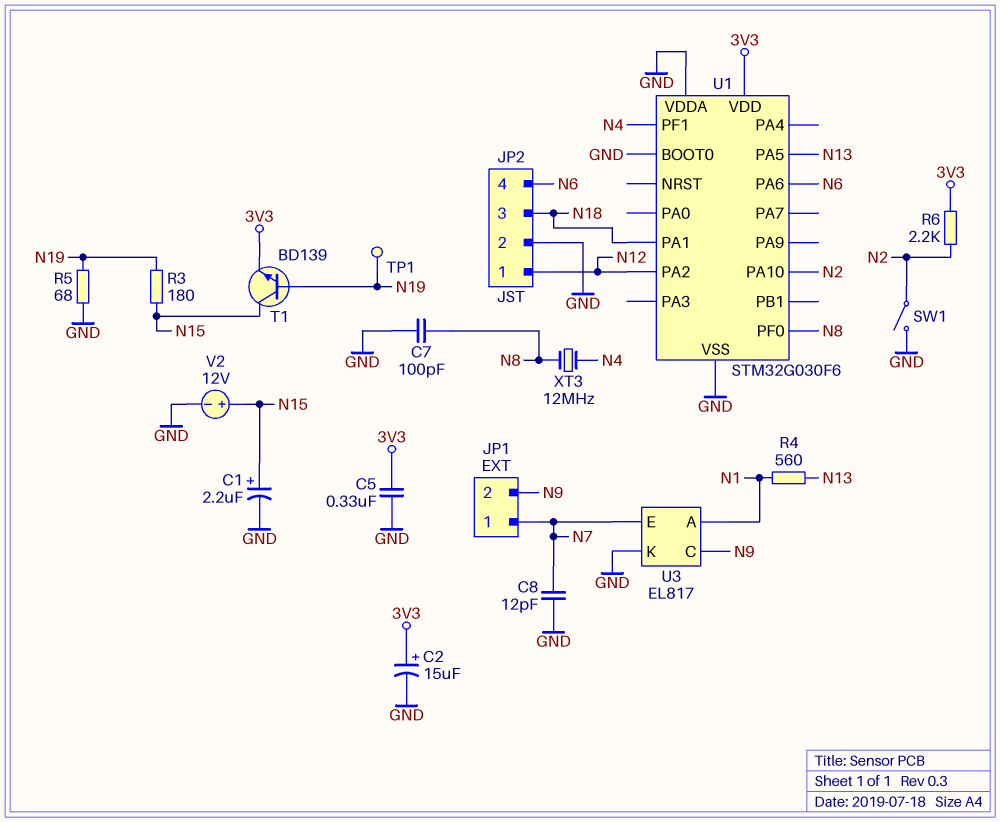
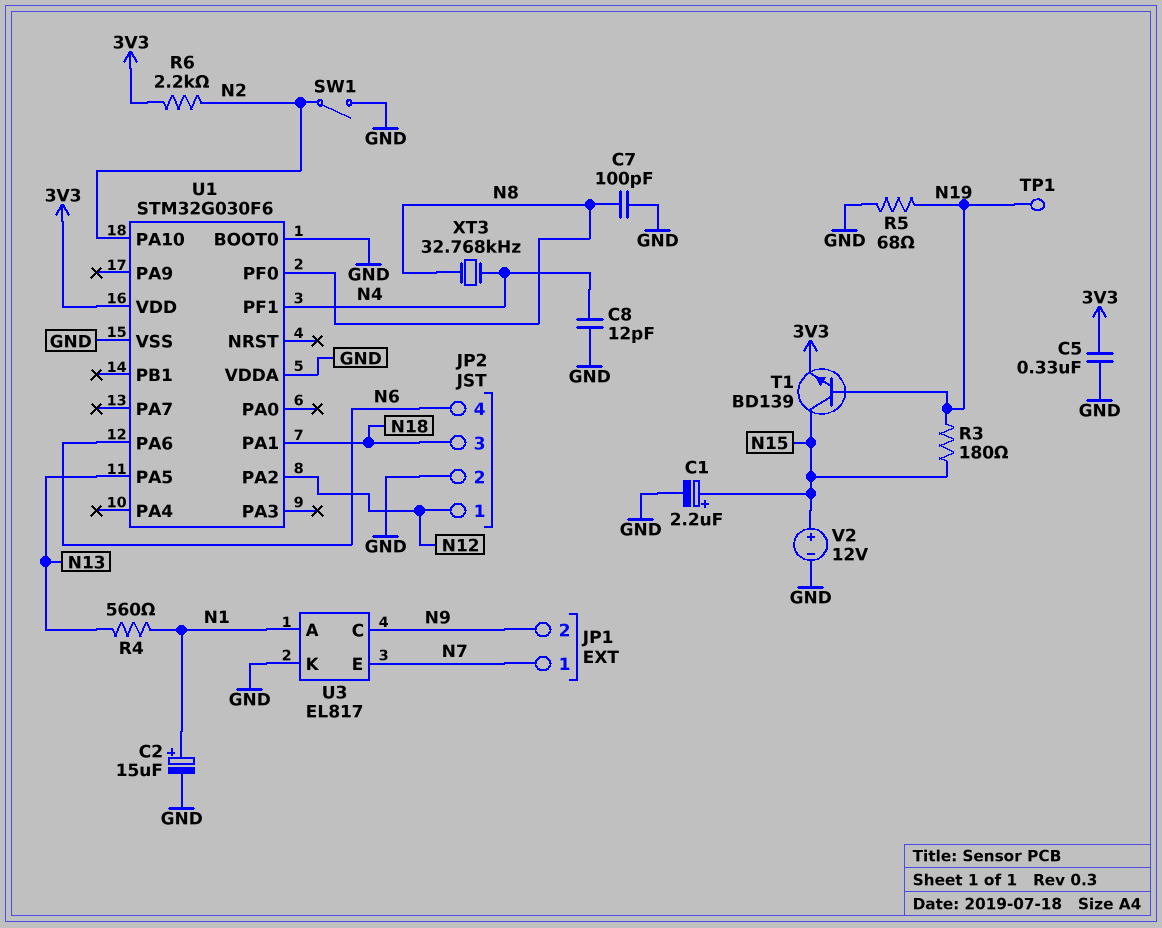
C2: 15uF (plus 3V3, minus GND) -> 15uF (plus N1, minus GND)
C8: 12pF (GND, N7) -> 12pF (GND, N4)
XT3: 12MHz (N4, N8) -> 32.768kHz (N4, N8)

